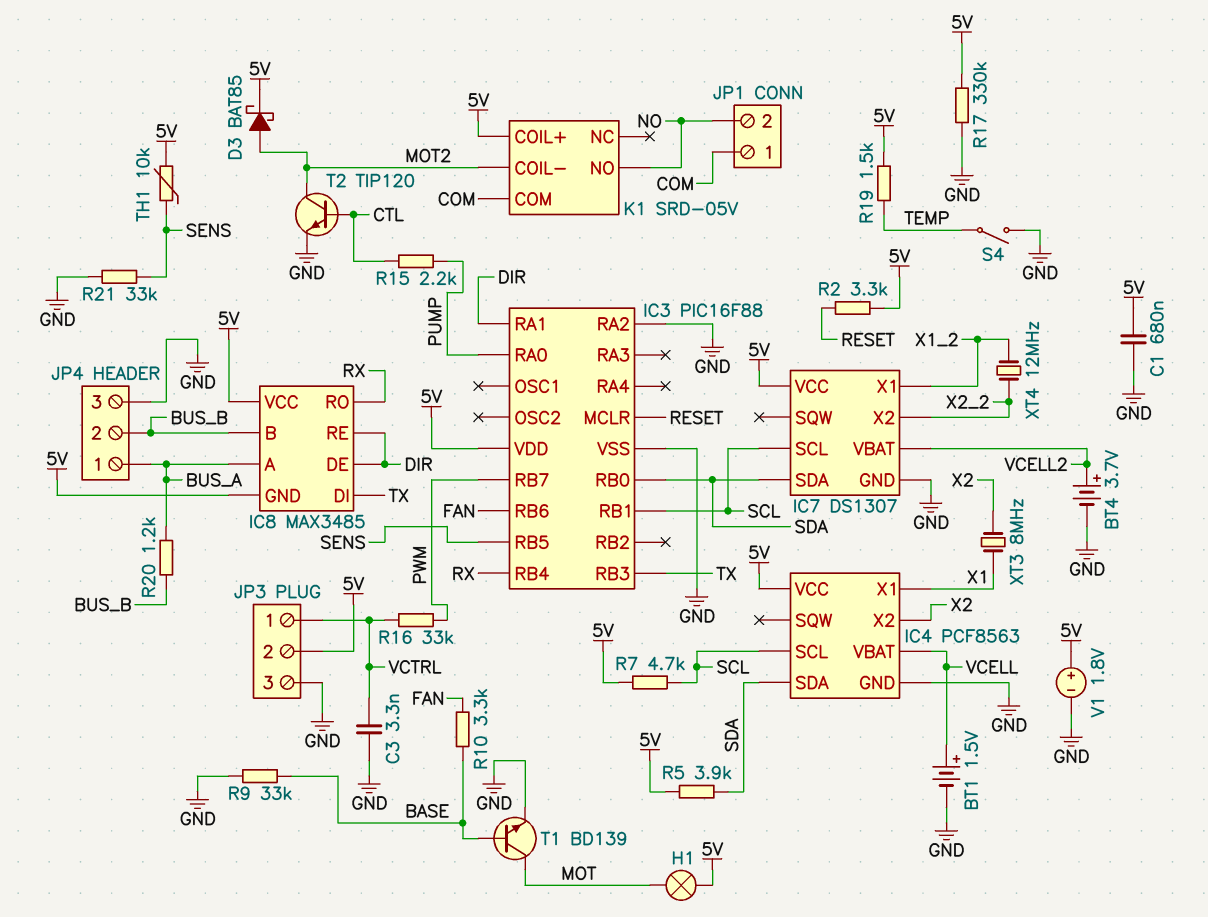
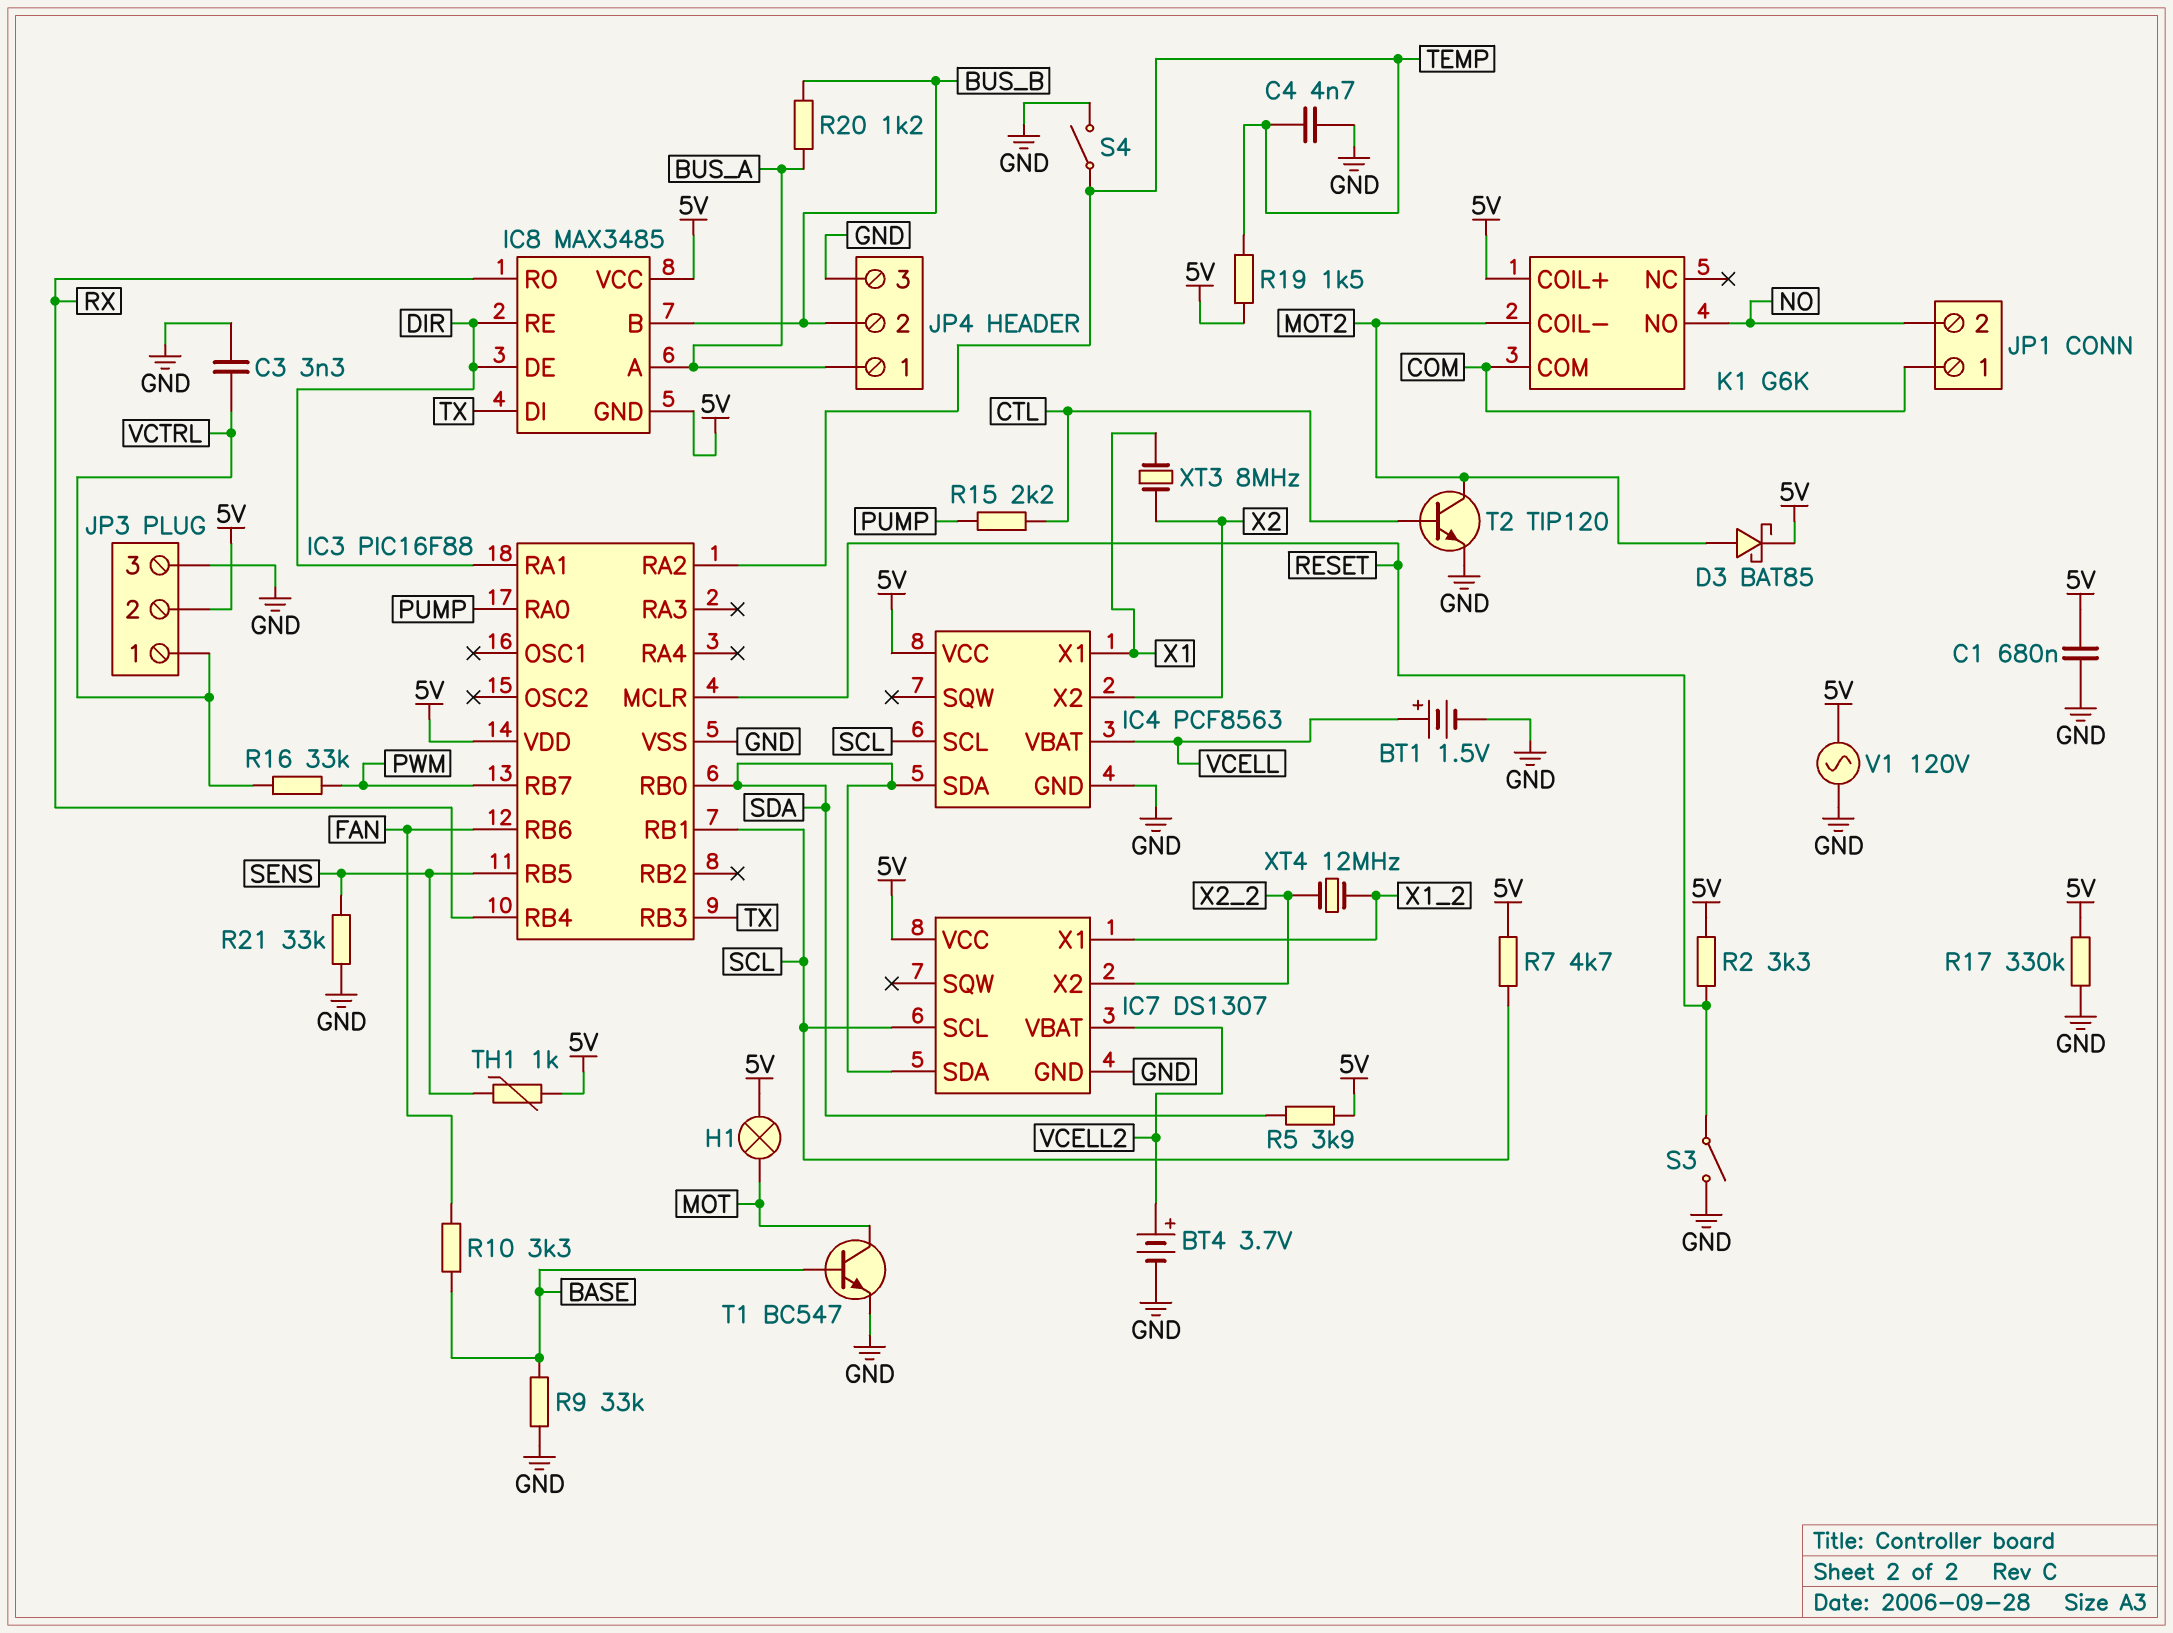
C4: none -> 4.7nF (GND, TEMP)
IC3 pin RA2: GND -> TEMP
K1: SRD-05V -> G6K
S3: none -> switch (GND, RESET)
T1: NPN BD139 (B BASE, C MOT, E GND) -> NPN BC547 (B BASE, C MOT, E GND)
TH1: 10k (5V, SENS) -> 1k (5V, SENS)
V1: 1.8V (plus 5V, minus GND) -> AC 120V (5V, GND)

